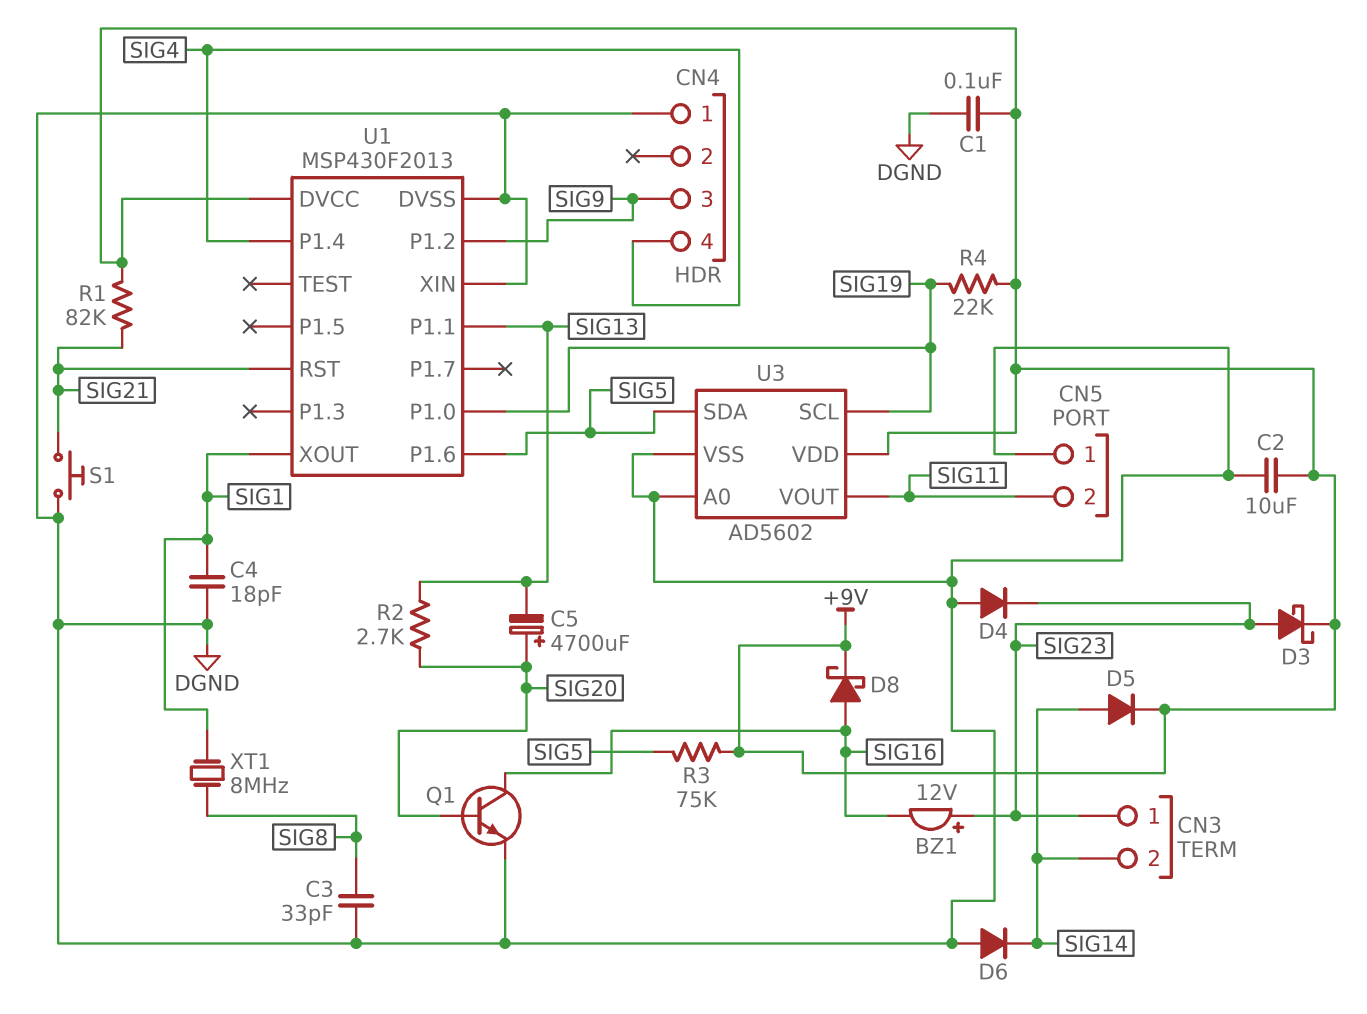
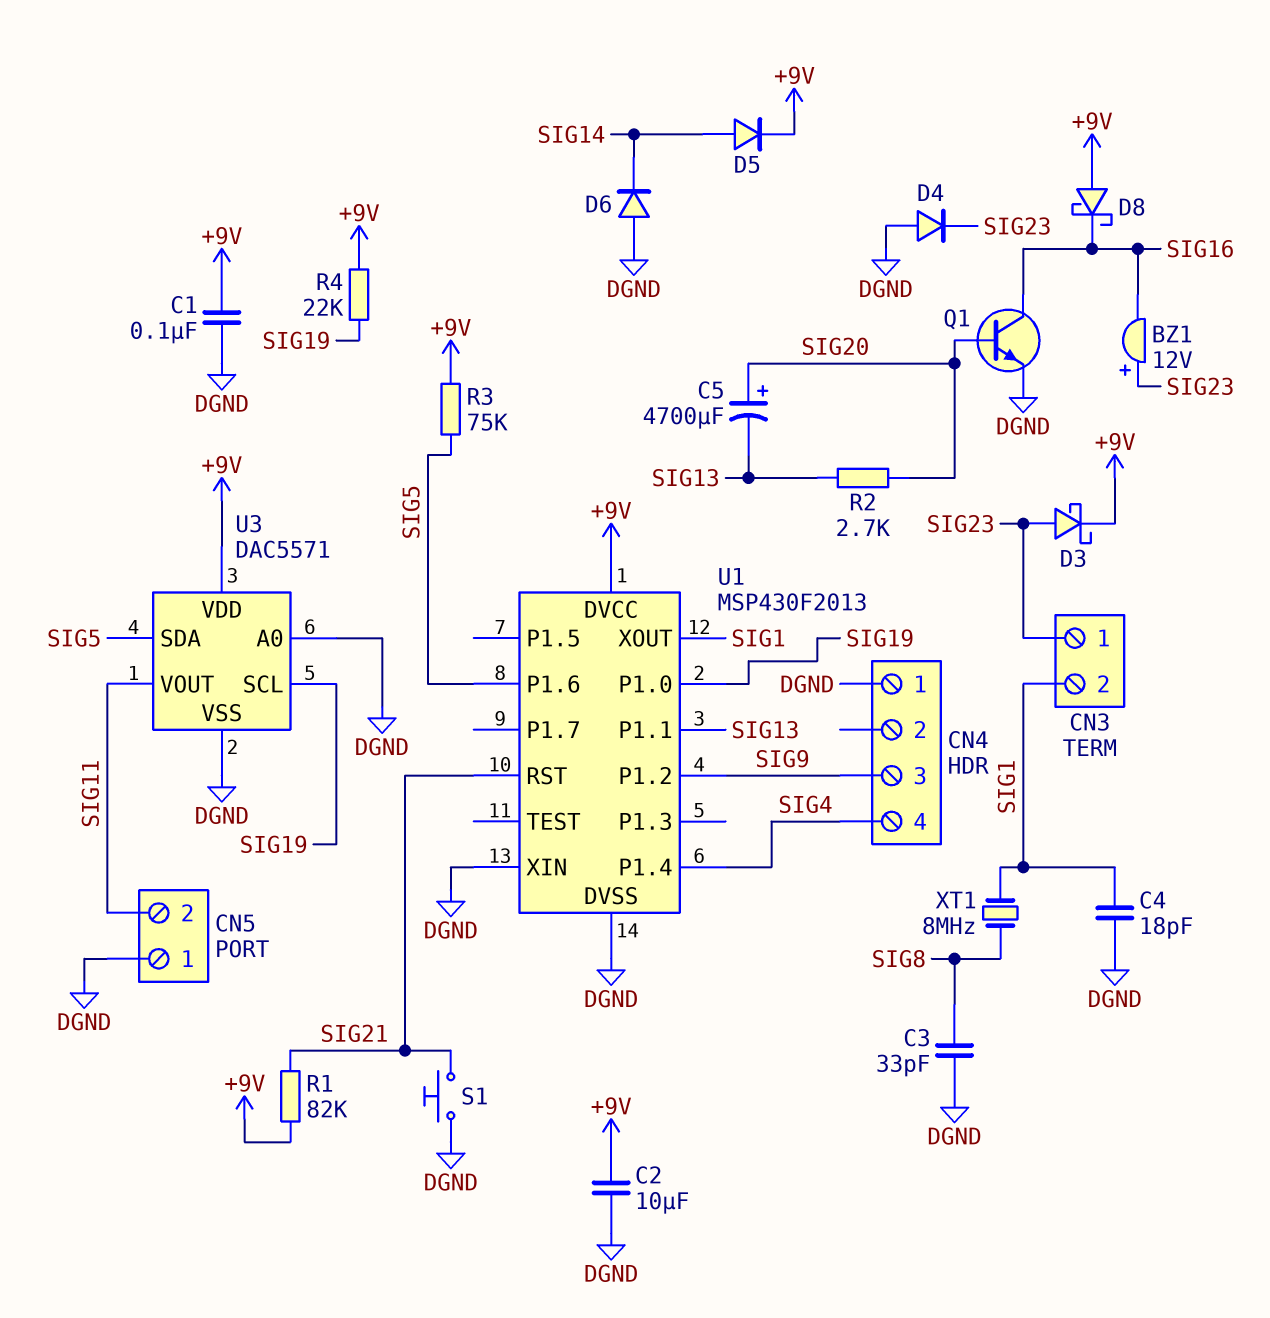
CN3 pin 2: SIG14 -> SIG1
D8: schottky (A SIG16, K +9V) -> schottky (A +9V, K SIG16)
U3: AD5602 -> DAC5571

